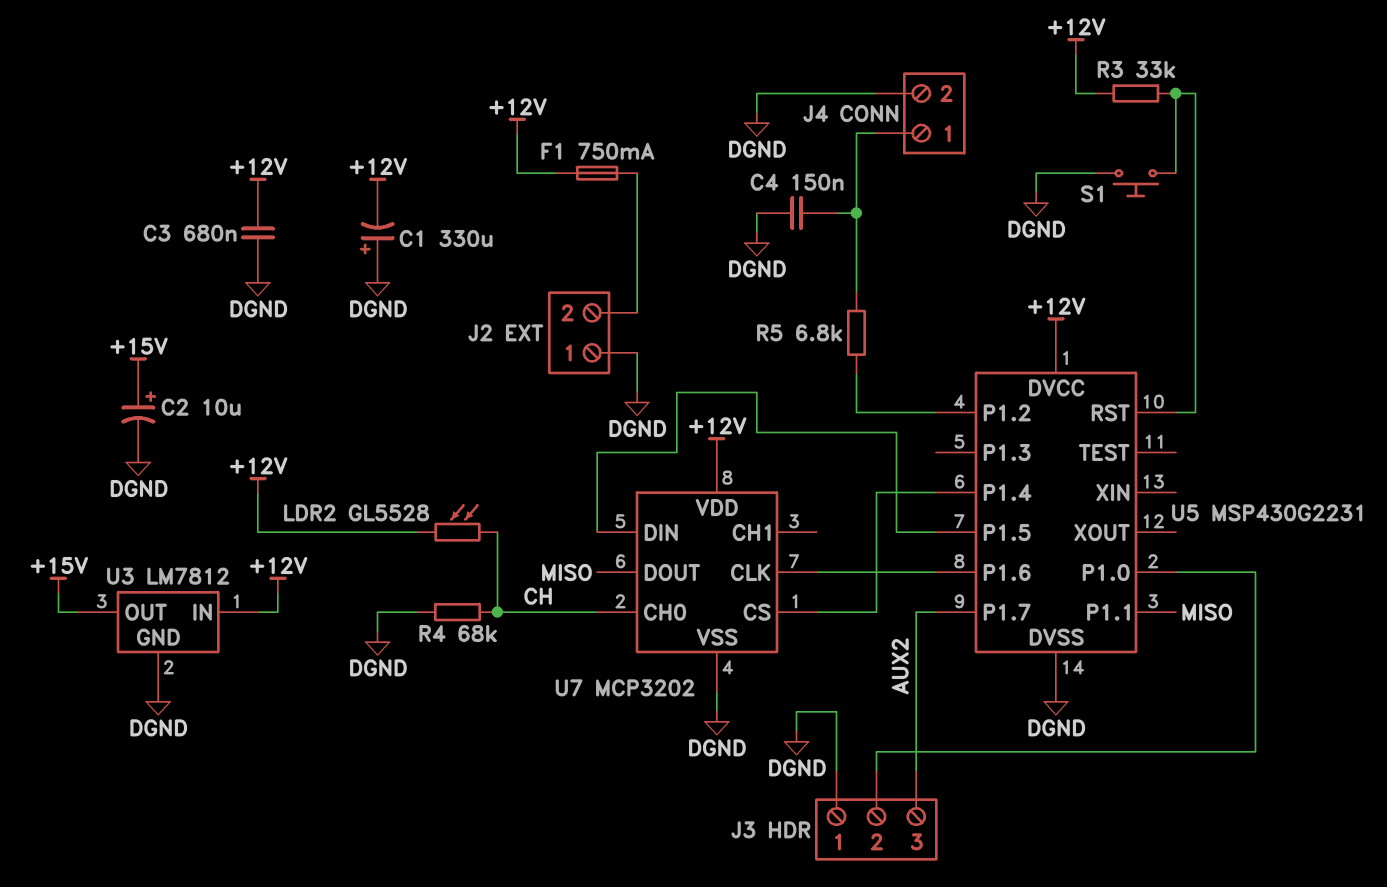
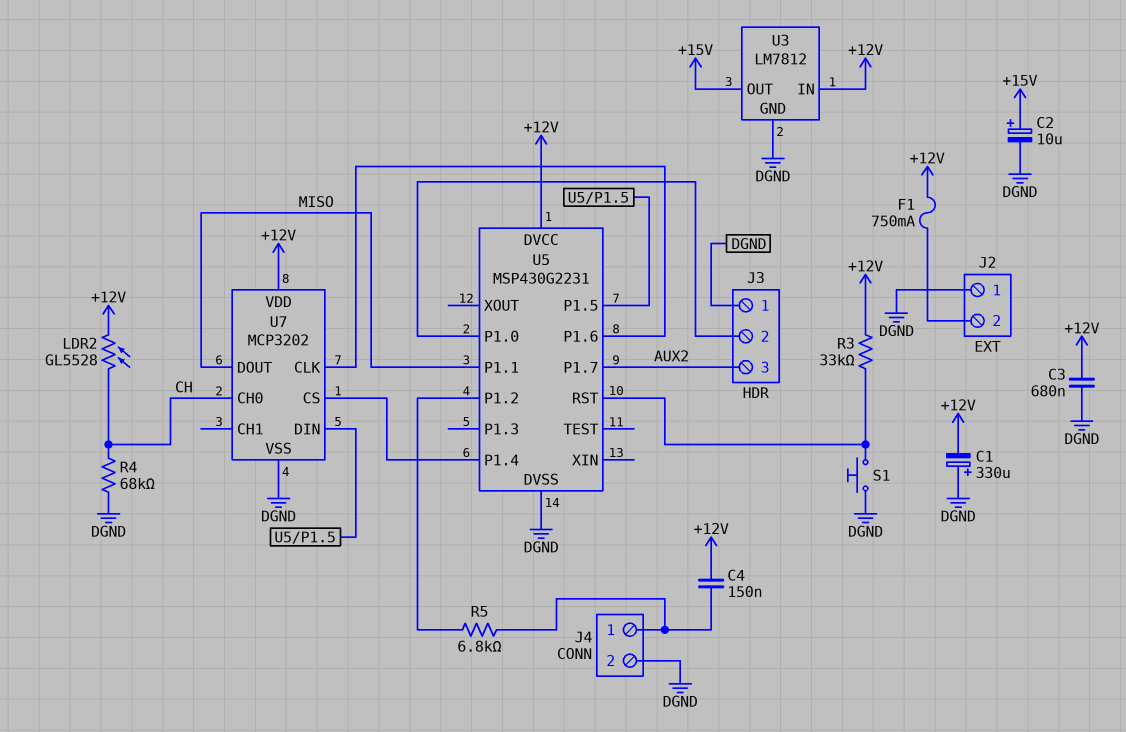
C4: 150nF (DGND, J4/1) -> 150nF (+12V, J4/1)

